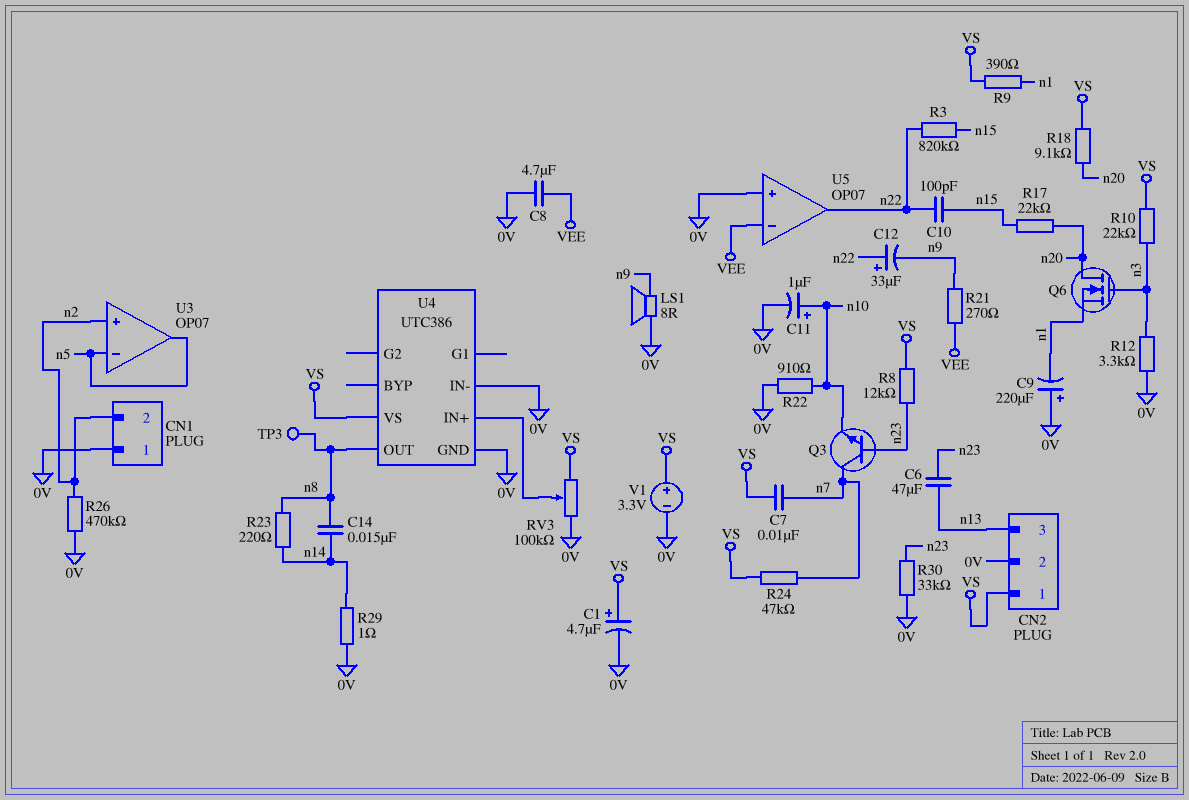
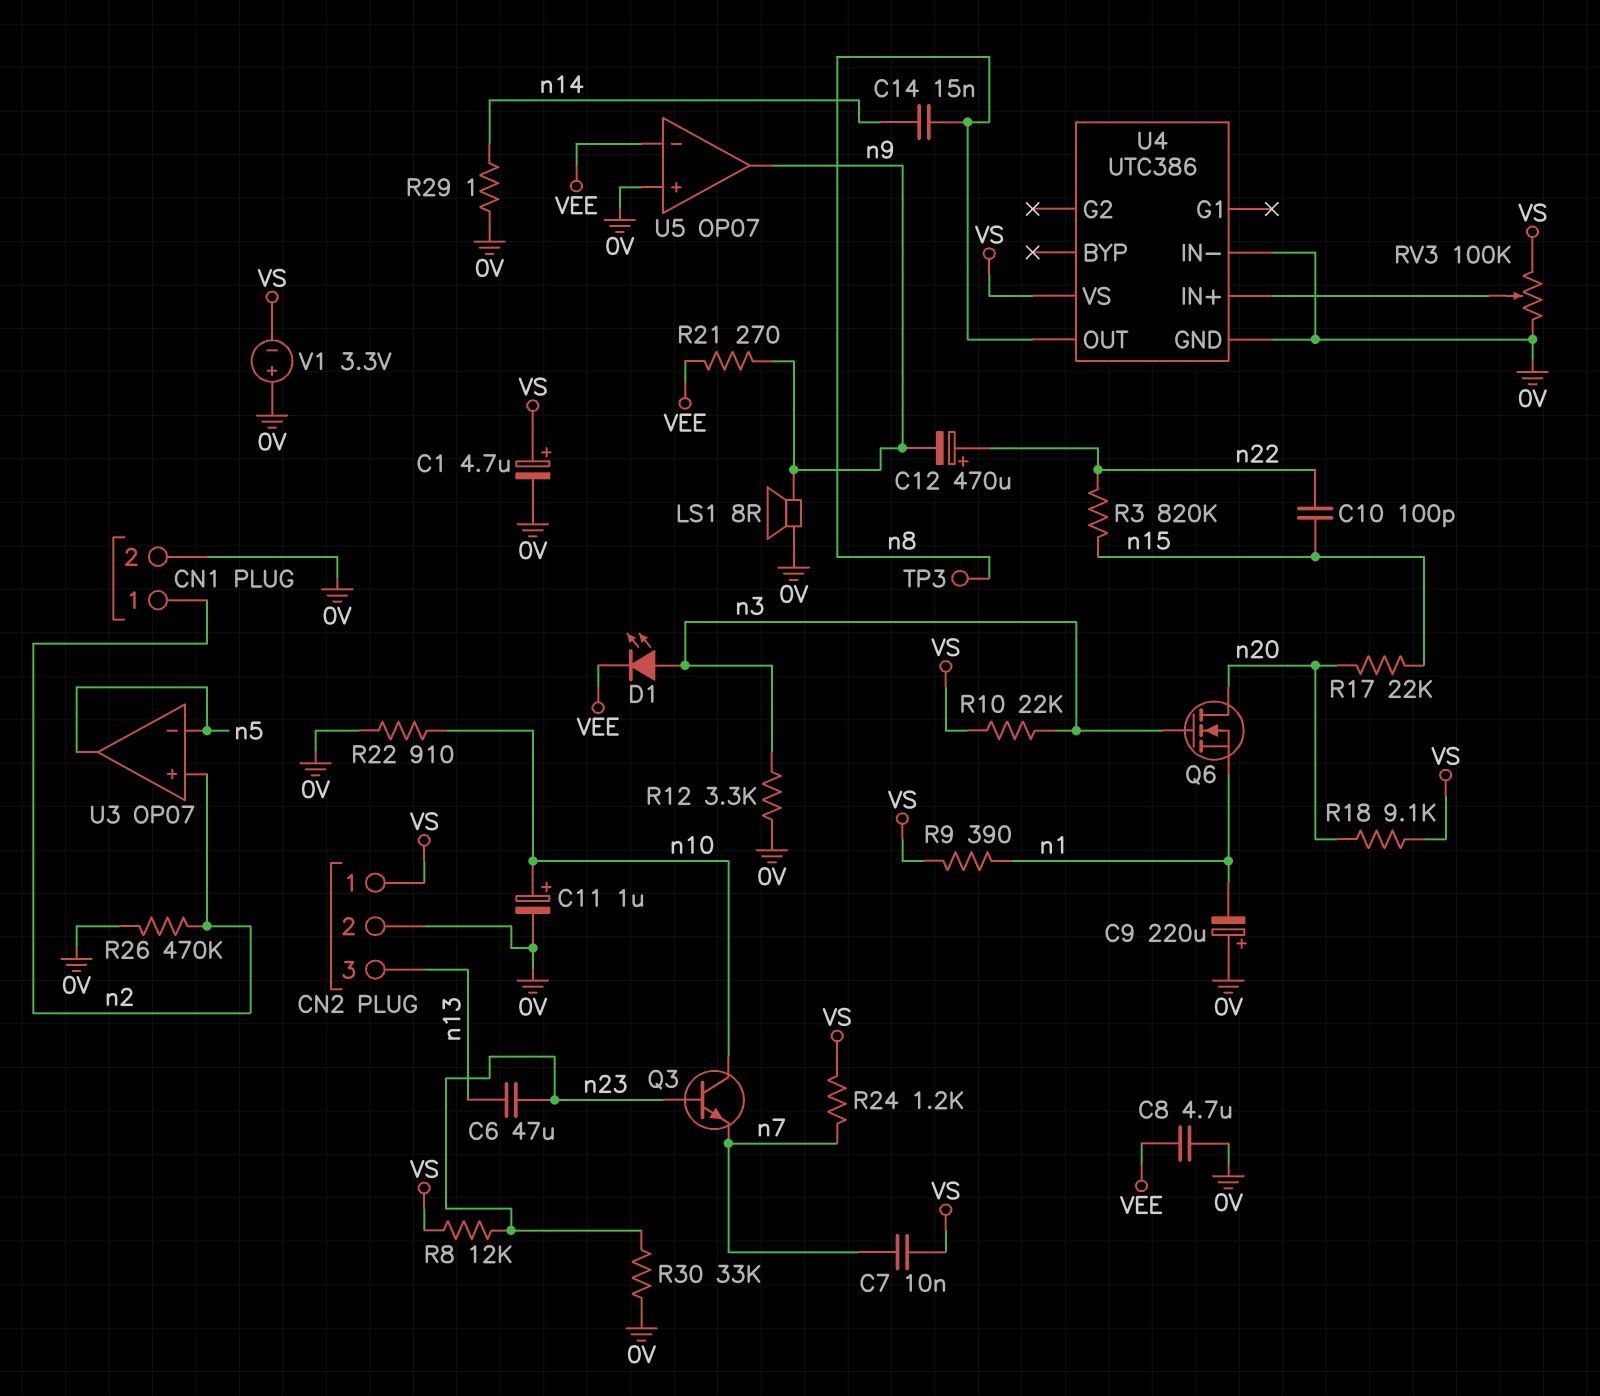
C12: 33uF (plus n22, minus n9) -> 470uF (plus n22, minus n9)
CN1 pin 1: 0V -> n2
CN1 pin 2: n2 -> 0V
D1: none -> LED (A n3, K VEE)
Q3: NPN (B n23, C n7, E n10) -> NPN (B n23, C n10, E n7)
R23: 220 (n8, n14) -> none
R24: 47k (VS, n7) -> 1.2k (VS, n7)
U5 pin out: n22 -> n9
V1: 3.3V (plus VS, minus 0V) -> 3.3V (plus 0V, minus VS)

